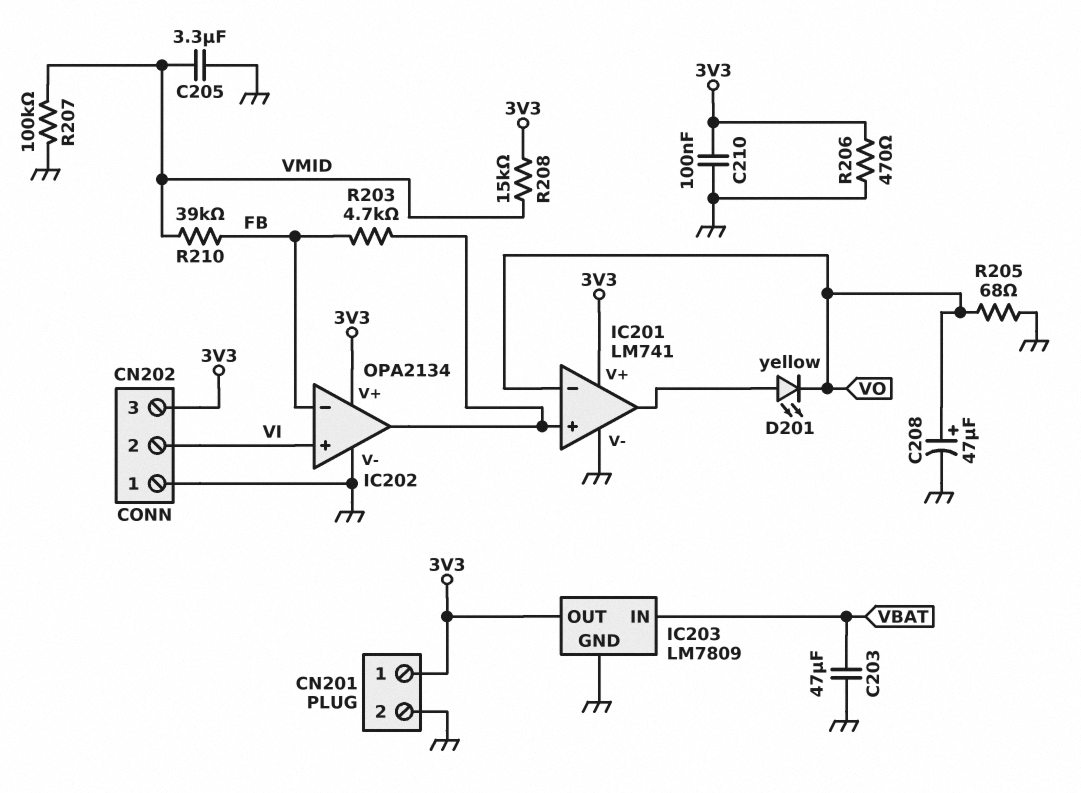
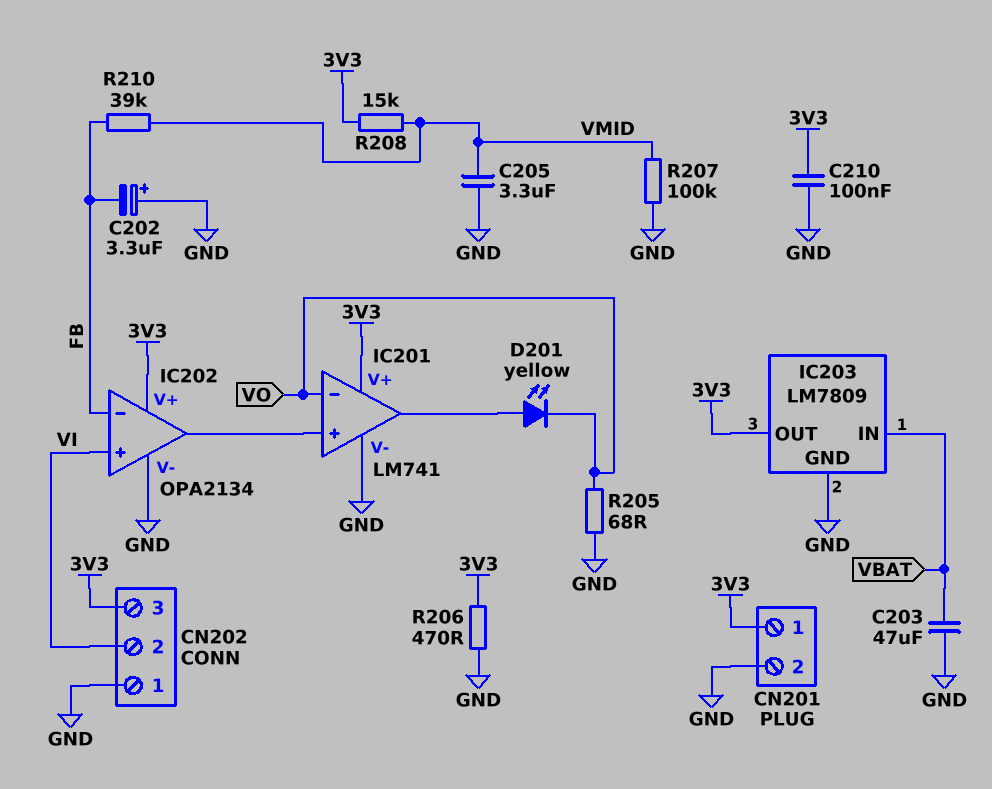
C202: none -> 3.3uF (plus GND, minus FB)
C208: 47uF (plus VO, minus GND) -> none
R203: 4.7k (FB, IC201/in+) -> none

